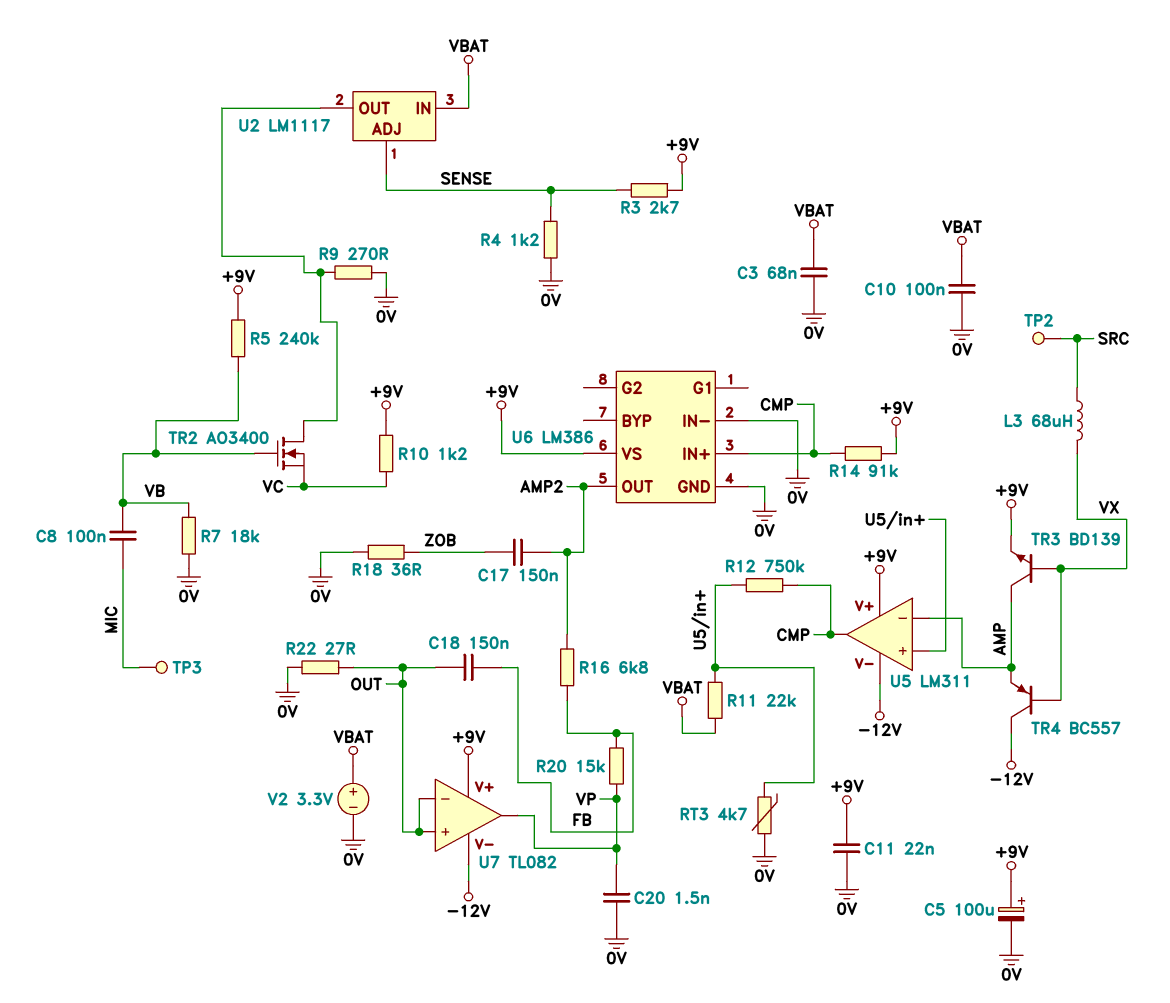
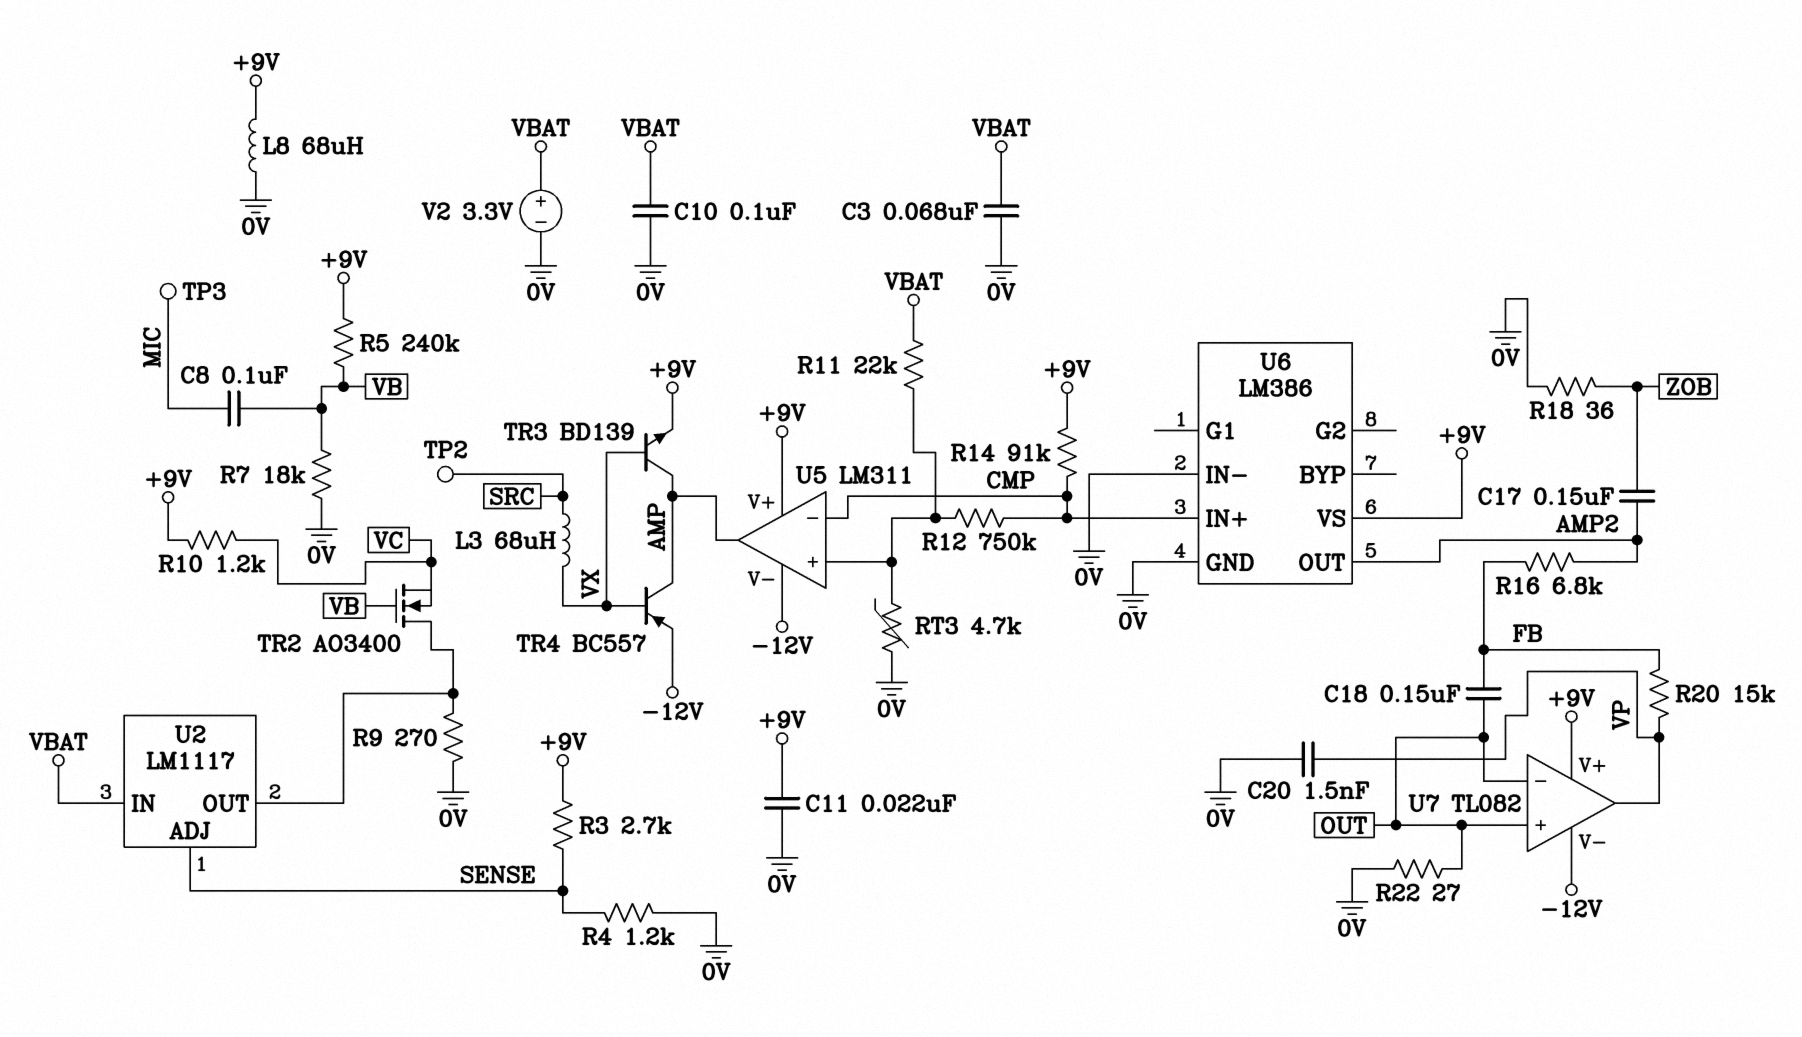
C5: 100uF (plus +9V, minus 0V) -> none
L8: none -> 68uH (+9V, 0V)
TR4: PNP BC557 (B VX, C -12V, E AMP) -> PNP BC557 (B VX, C AMP, E -12V)
U5 pin in-: AMP -> CMP
U5 pin out: CMP -> AMP

